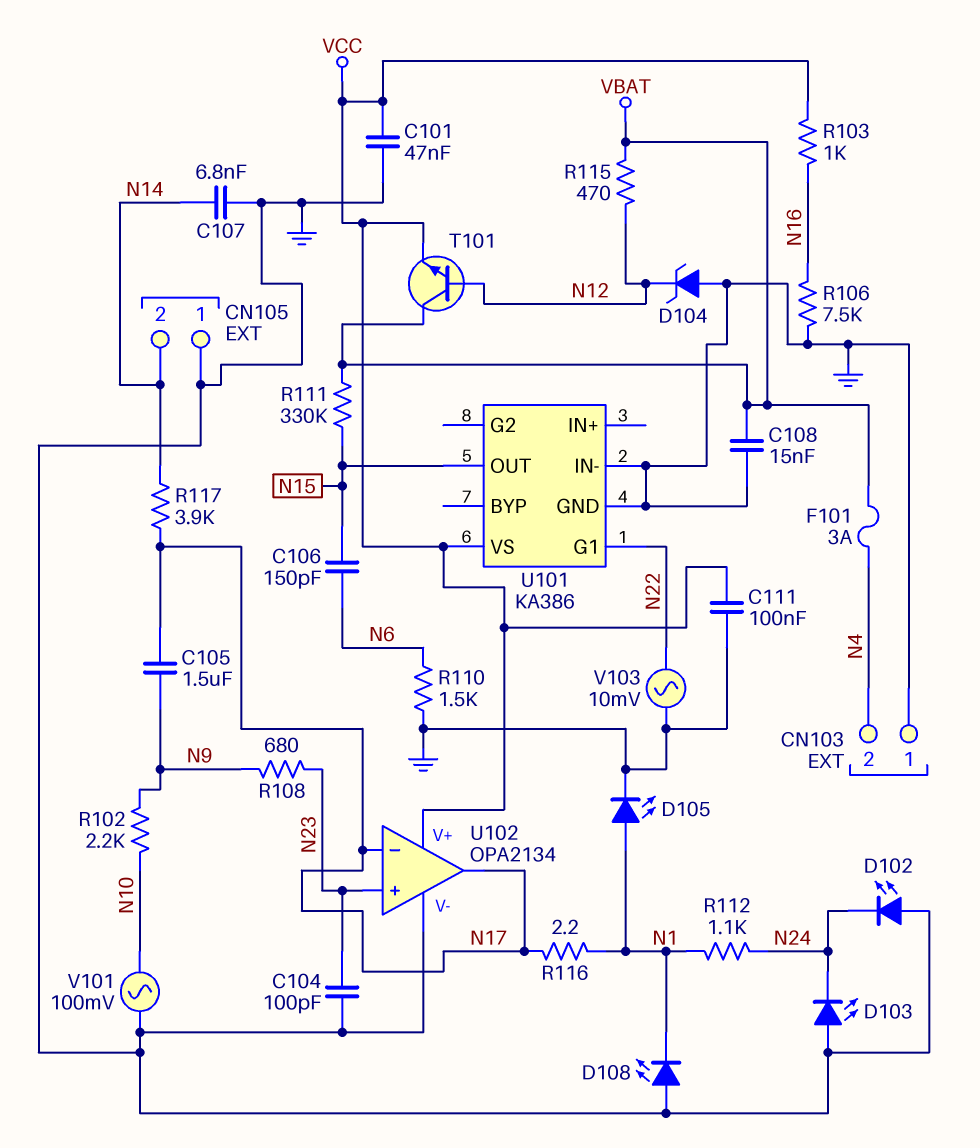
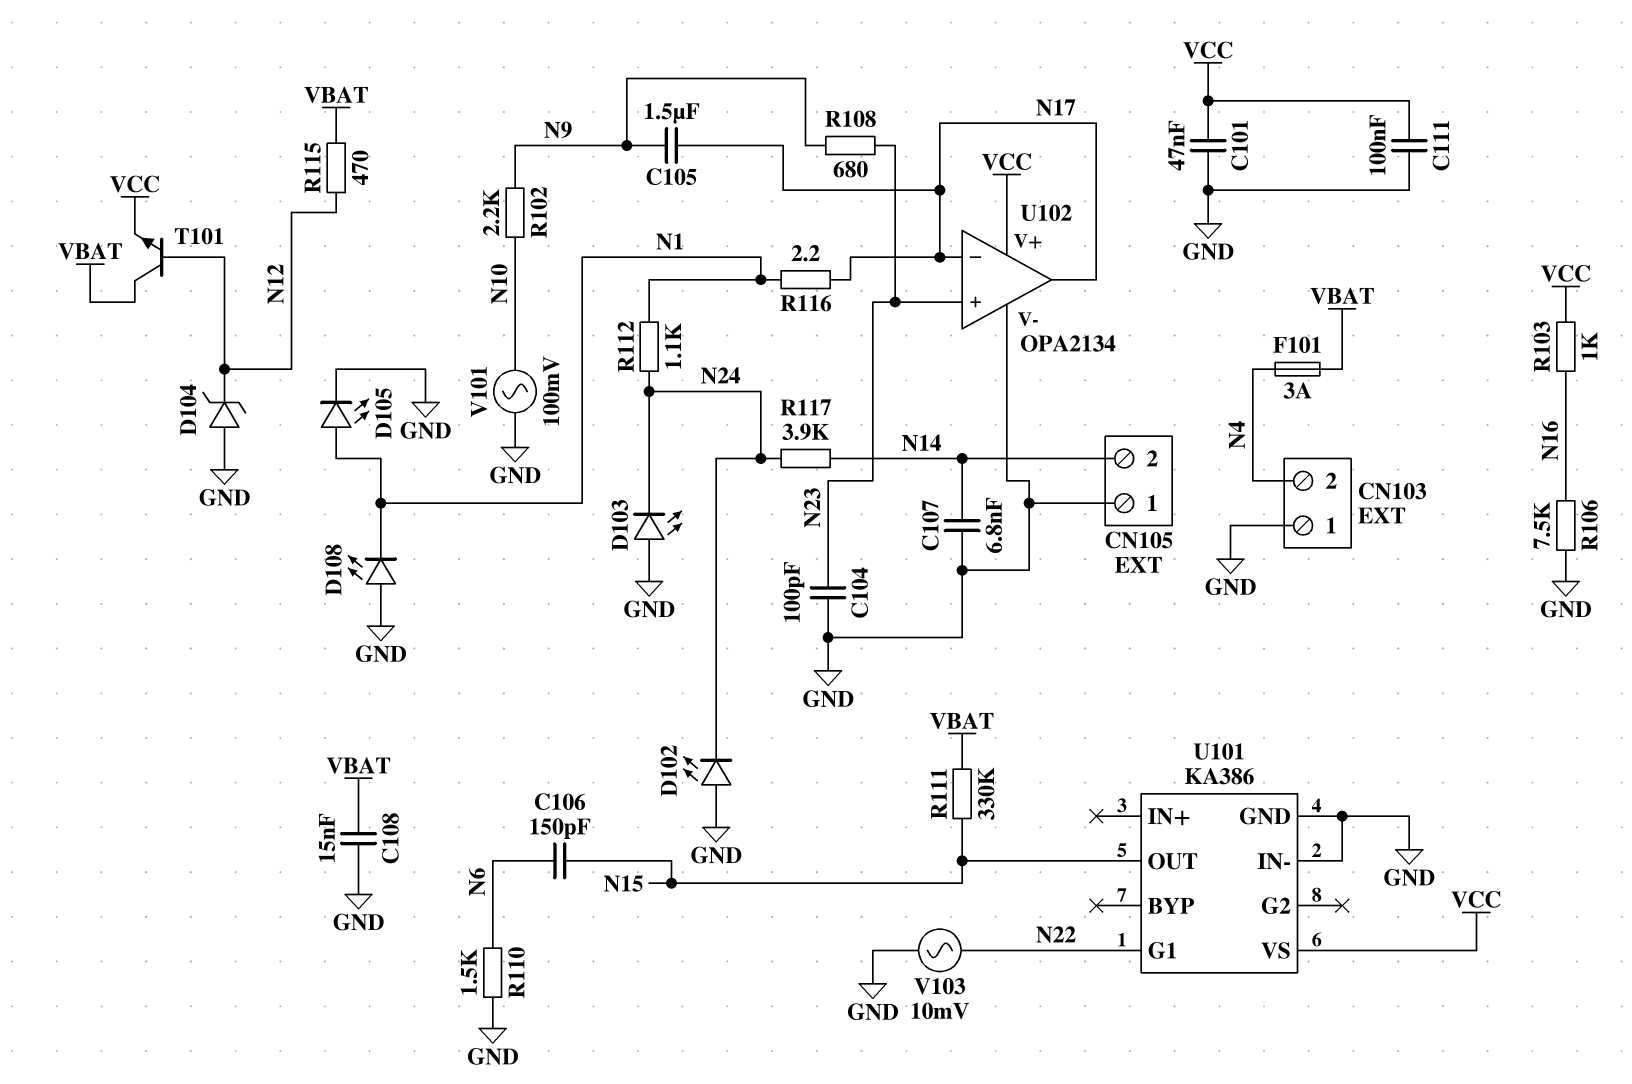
R117: 3.9k (N14, N17) -> 3.9k (N14, N24)

